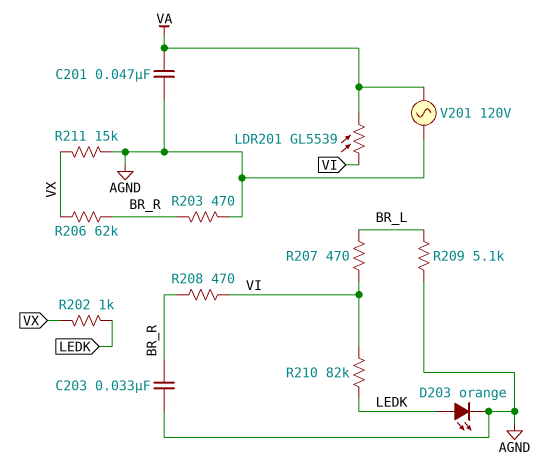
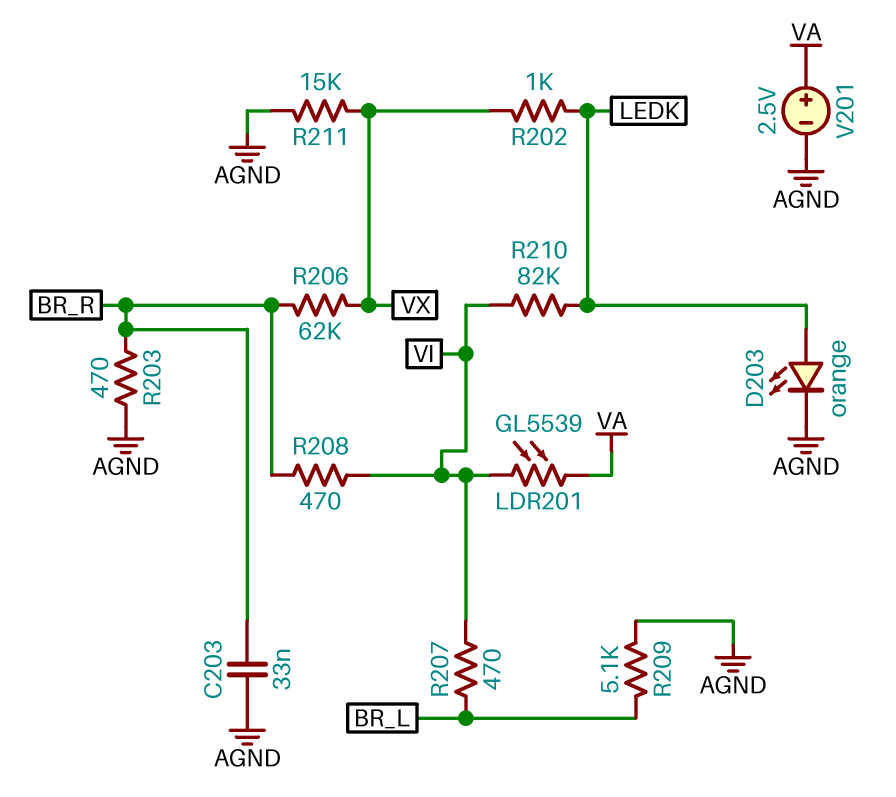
C201: 47nF (AGND, VA) -> none
V201: AC 120V (AGND, VA) -> 2.5V (plus VA, minus AGND)

